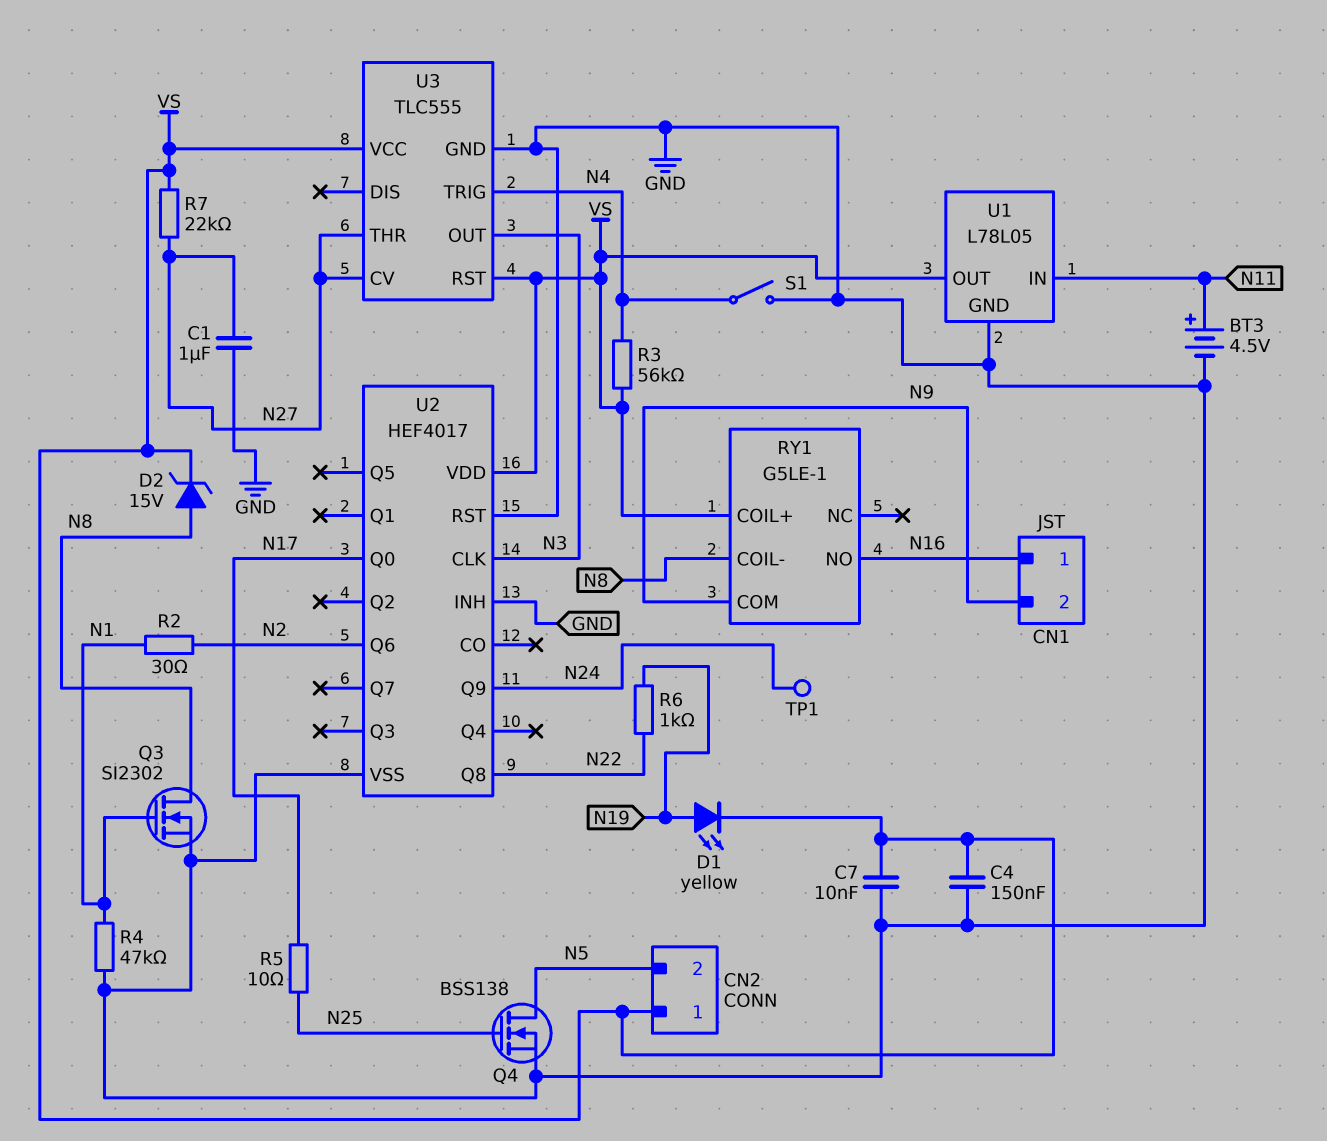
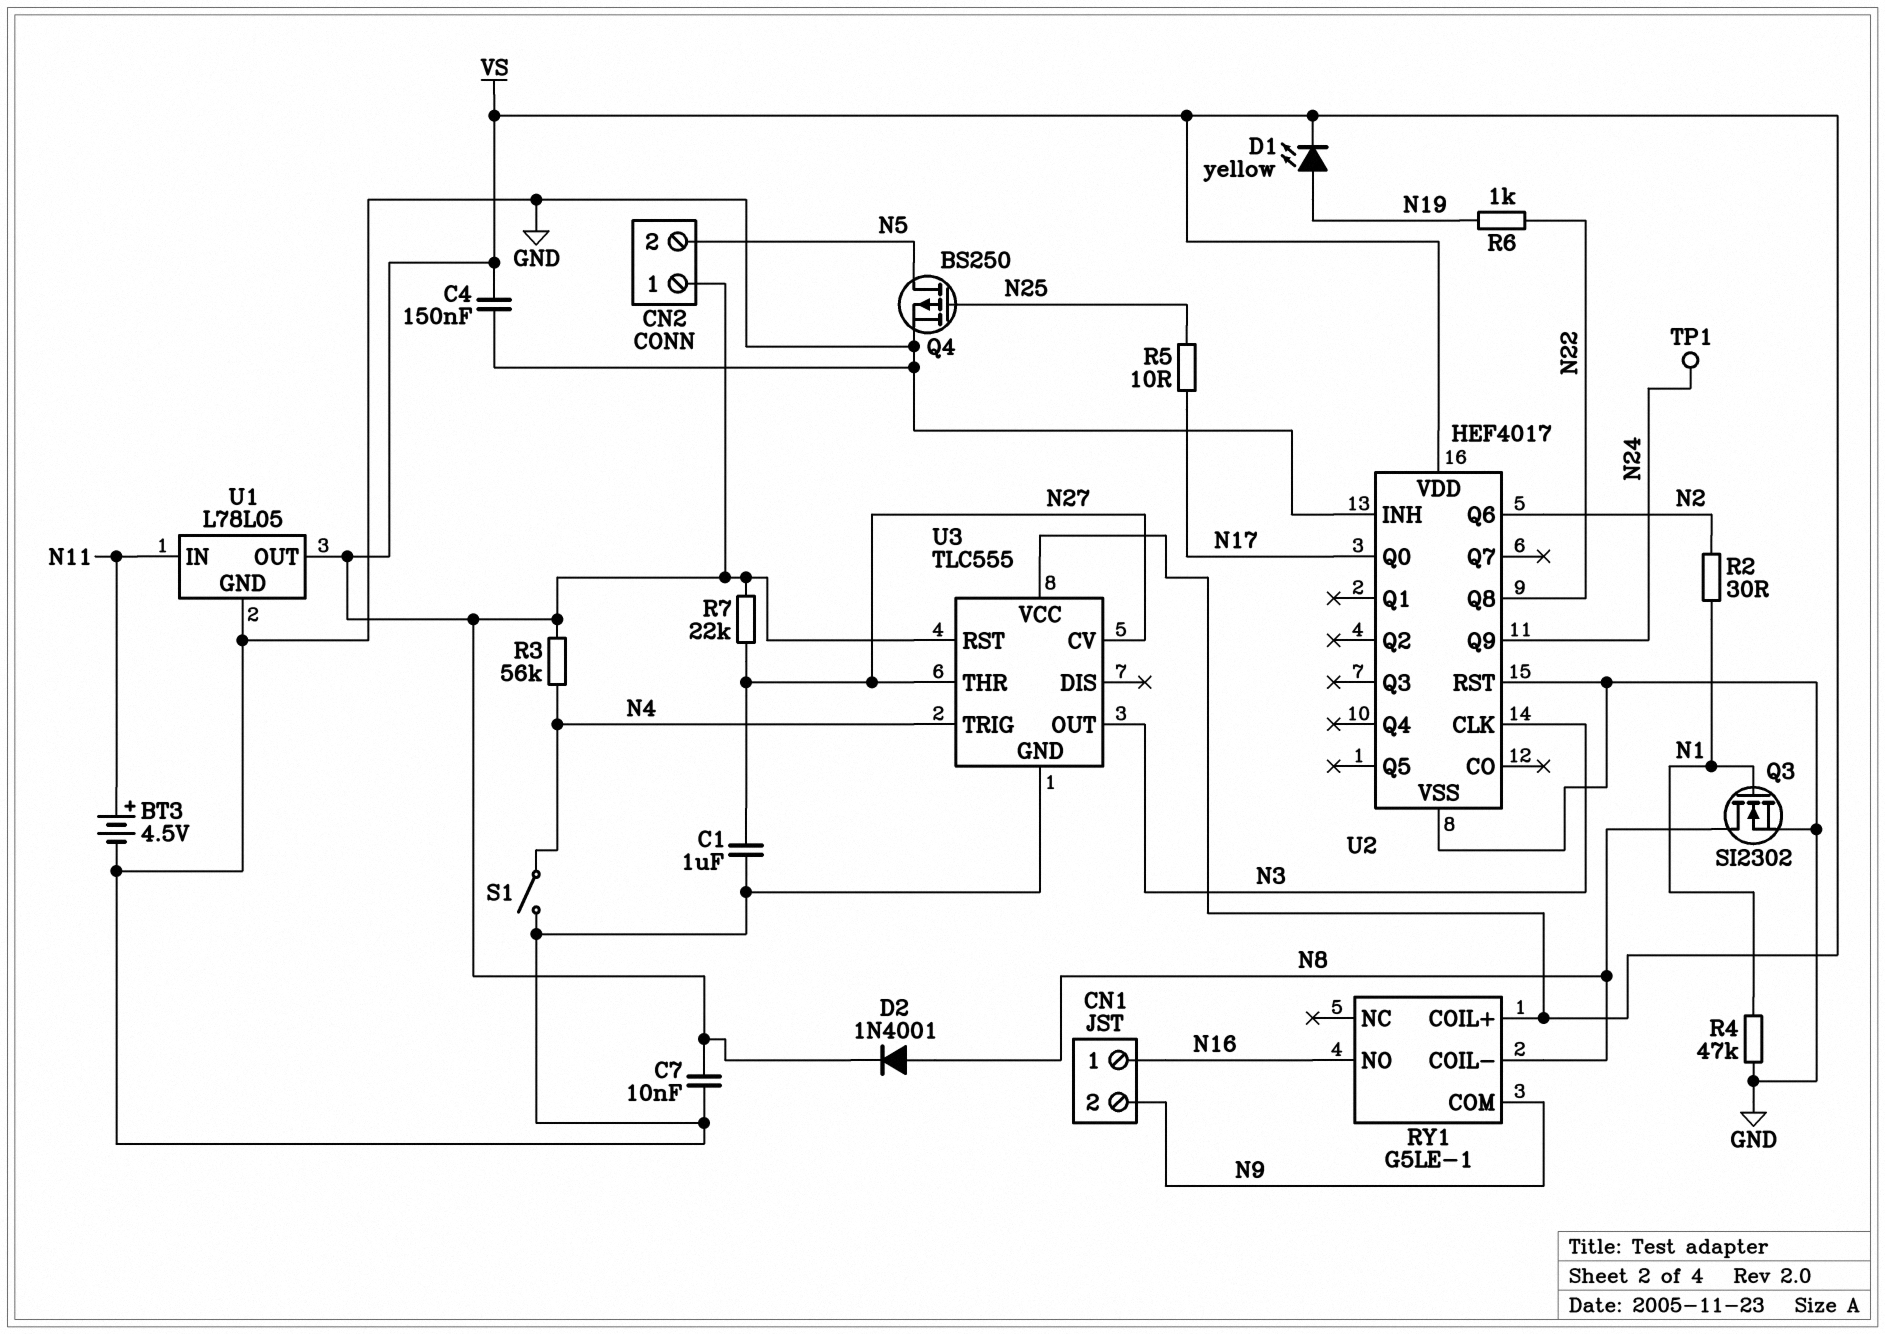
D2: zener 15V (A N8, K VS) -> diode 1N4001 (A N8, K VS)
Q4: NMOS BSS138 (G N25, D N5, S GND) -> PMOS BS250 (G N25, D N5, S GND)

